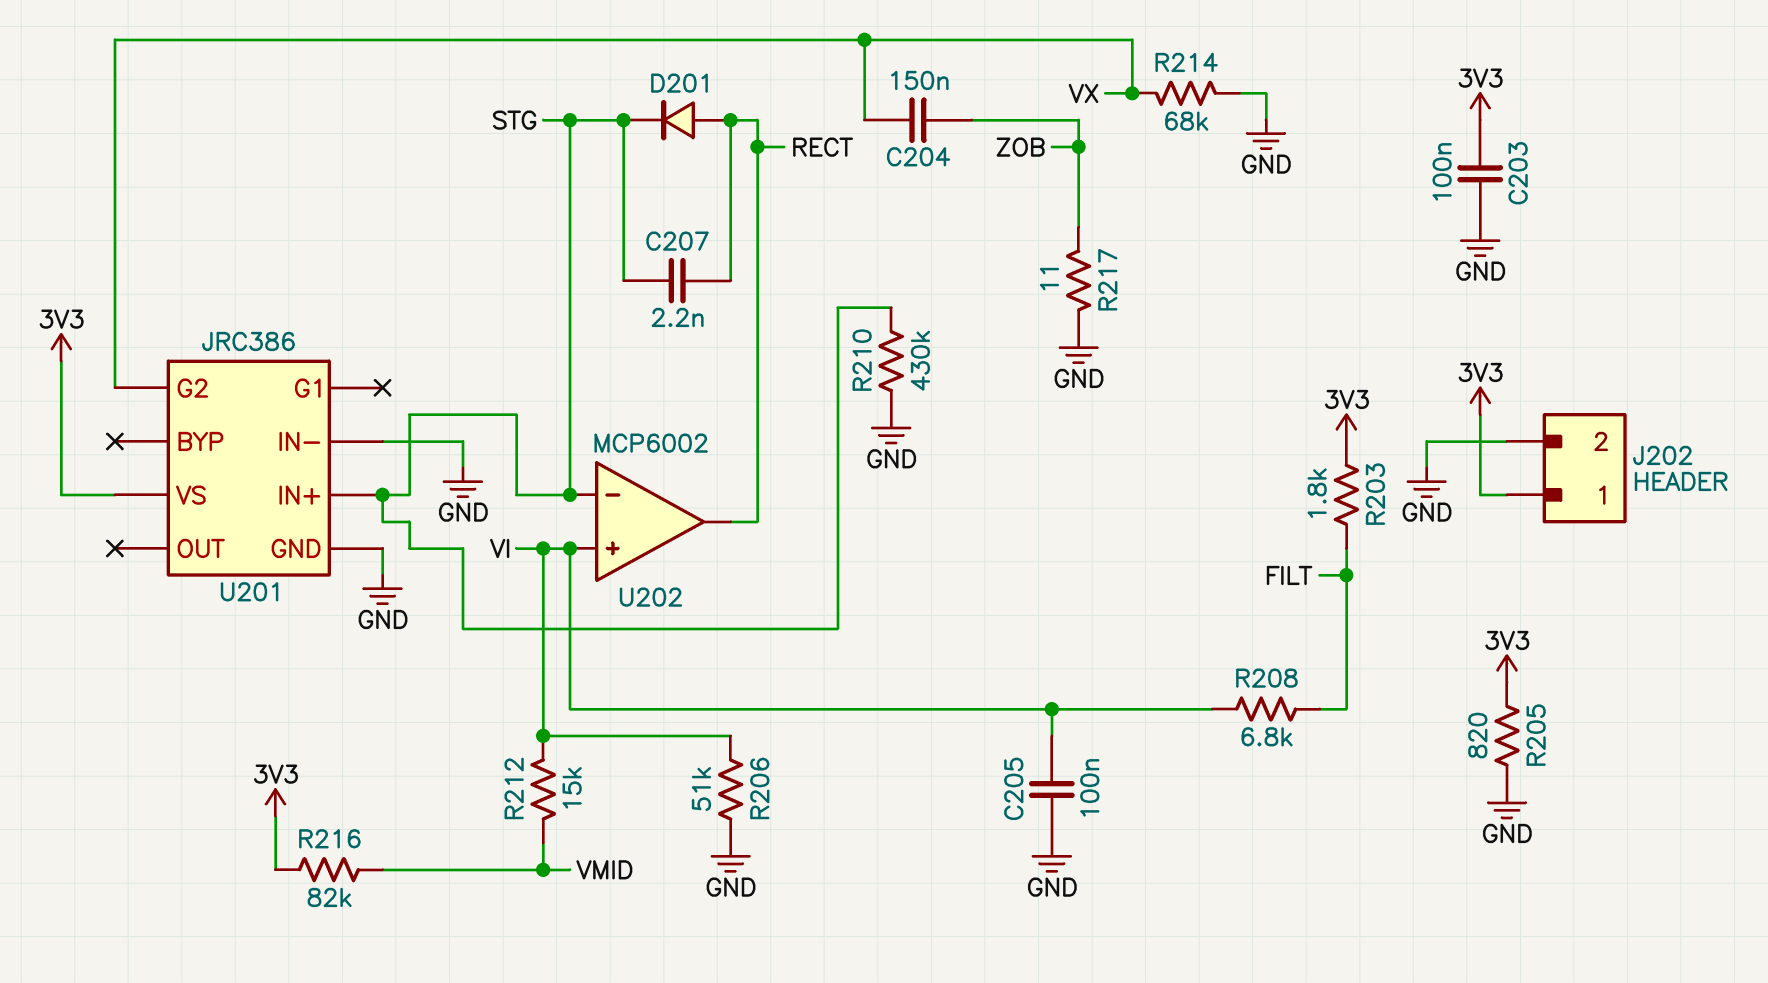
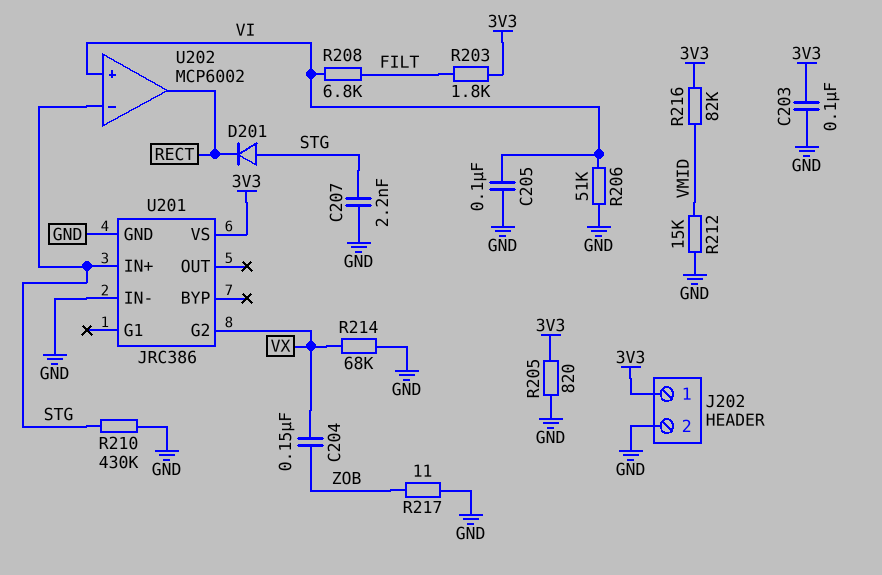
C207: 2.2nF (RECT, STG) -> 2.2nF (GND, STG)
D201: diode (A RECT, K STG) -> diode (A STG, K RECT)
R212: 15k (VI, VMID) -> 15k (GND, VMID)

